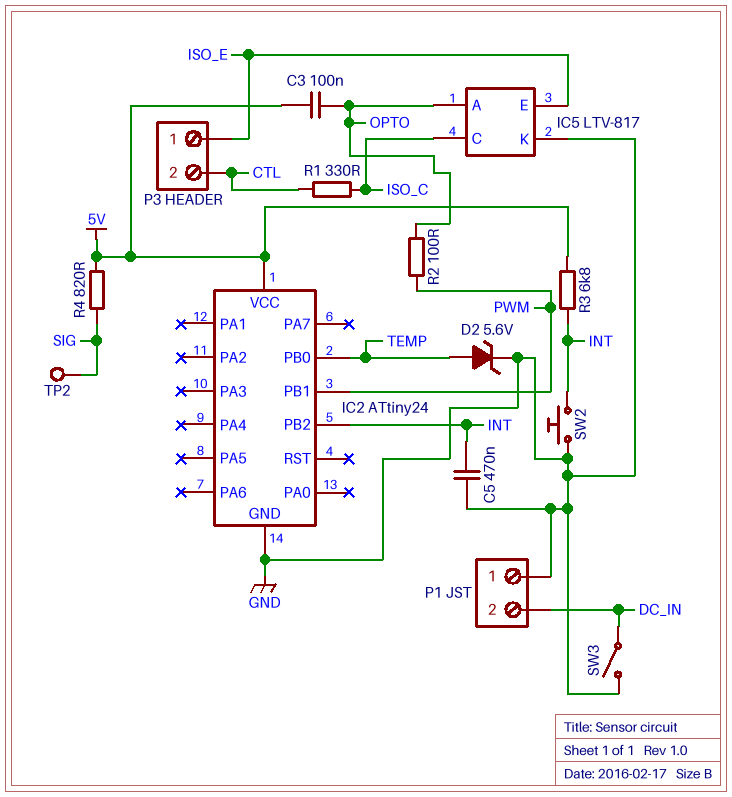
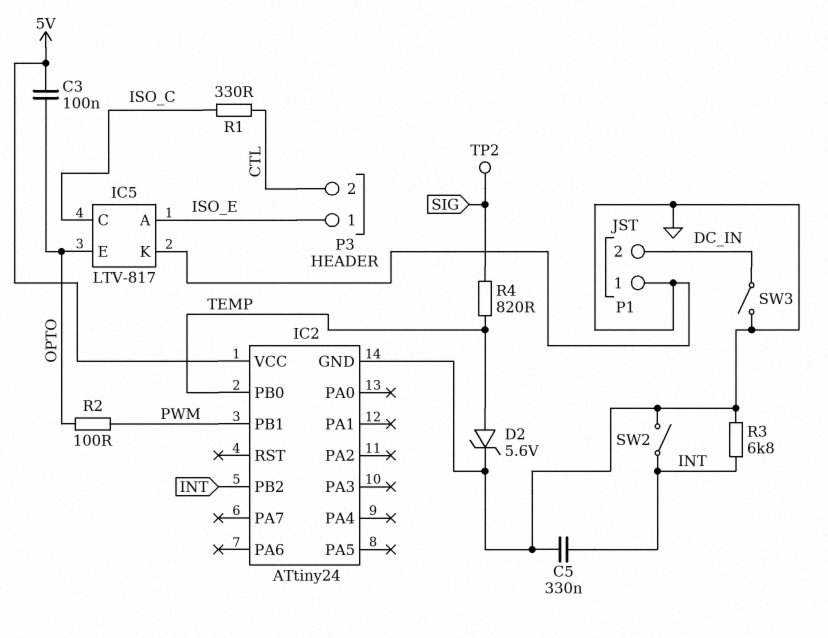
C5: 470nF (GND, INT) -> 330nF (GND, INT)
IC5 pin A: OPTO -> ISO_E
IC5 pin E: ISO_E -> OPTO
R3: 6.8k (5V, INT) -> 6.8k (GND, INT)
R4: 820 (5V, SIG) -> 820 (SIG, TEMP)
SW2: button (GND, INT) -> switch (GND, INT)

